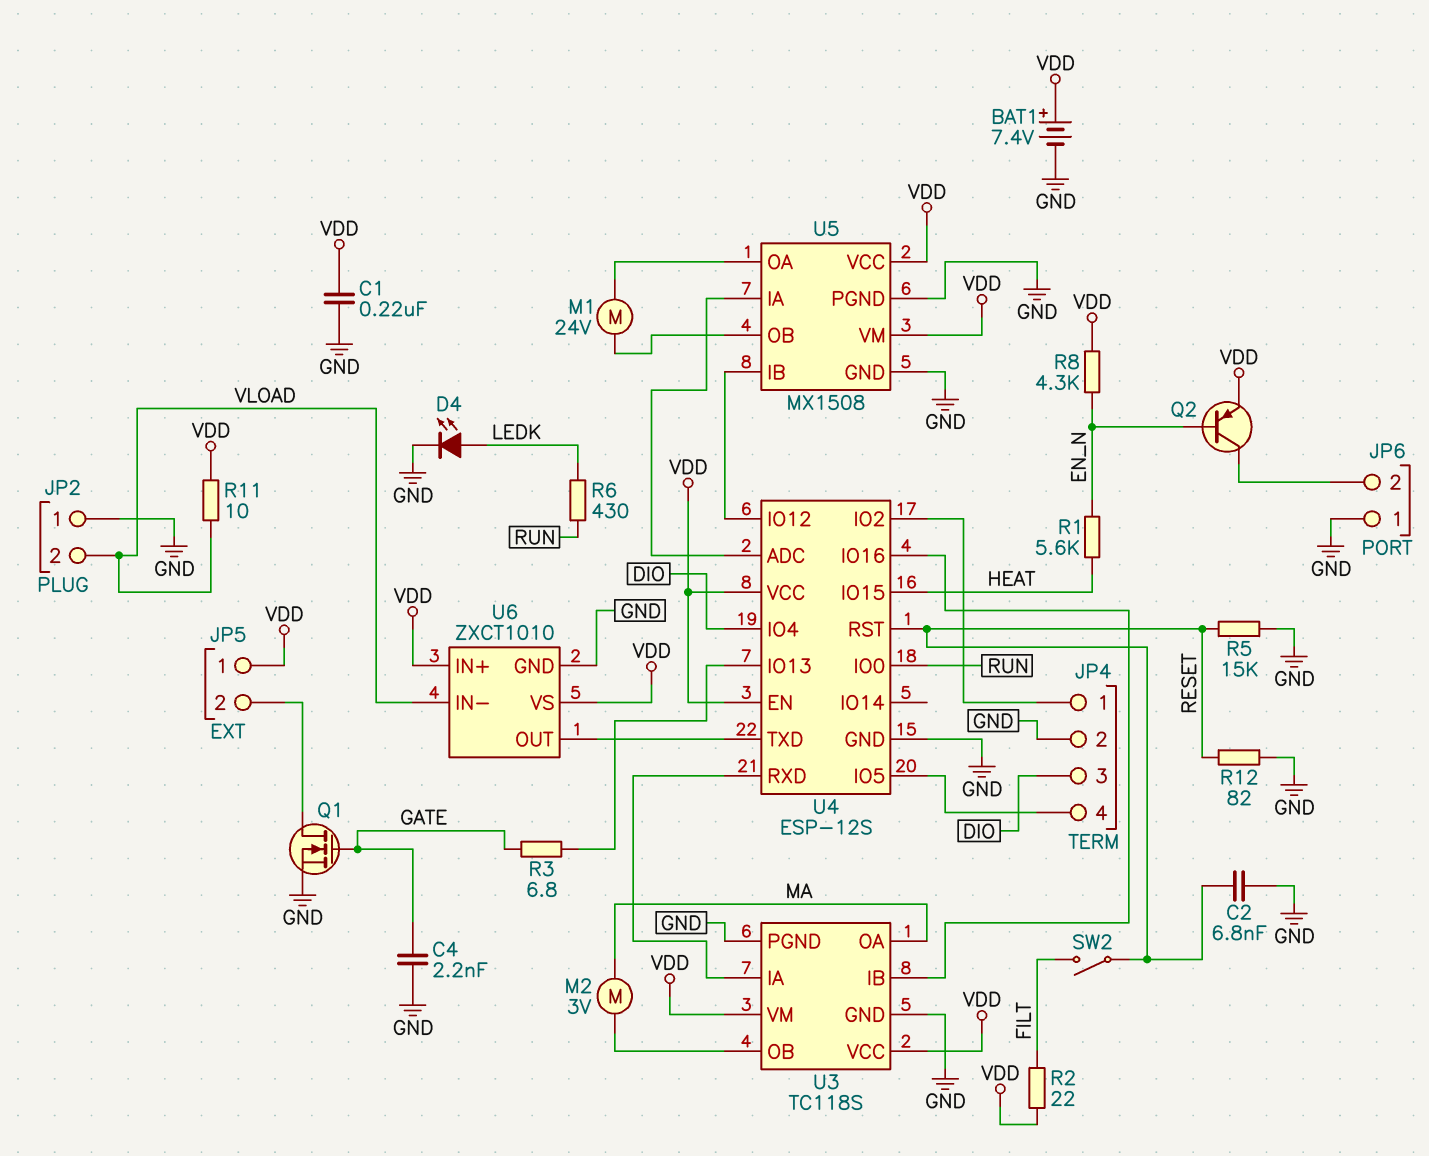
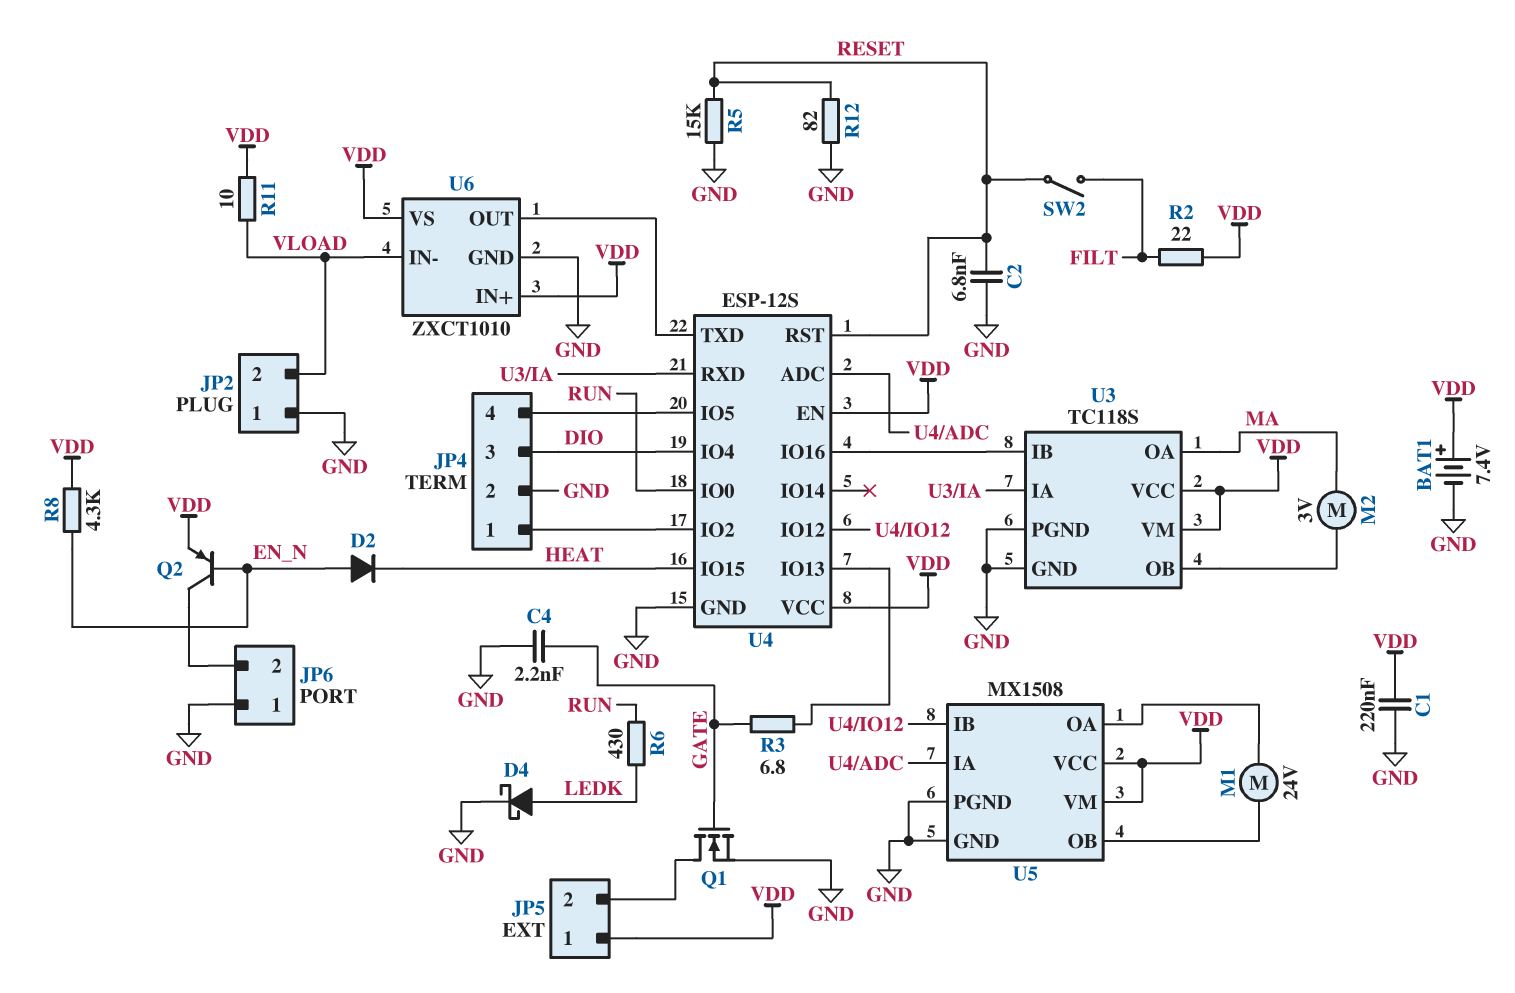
D2: none -> diode (A EN_N, K HEAT)
D4: LED (A LEDK, K GND) -> schottky (A LEDK, K GND)
R1: 5.6k (EN_N, HEAT) -> none

